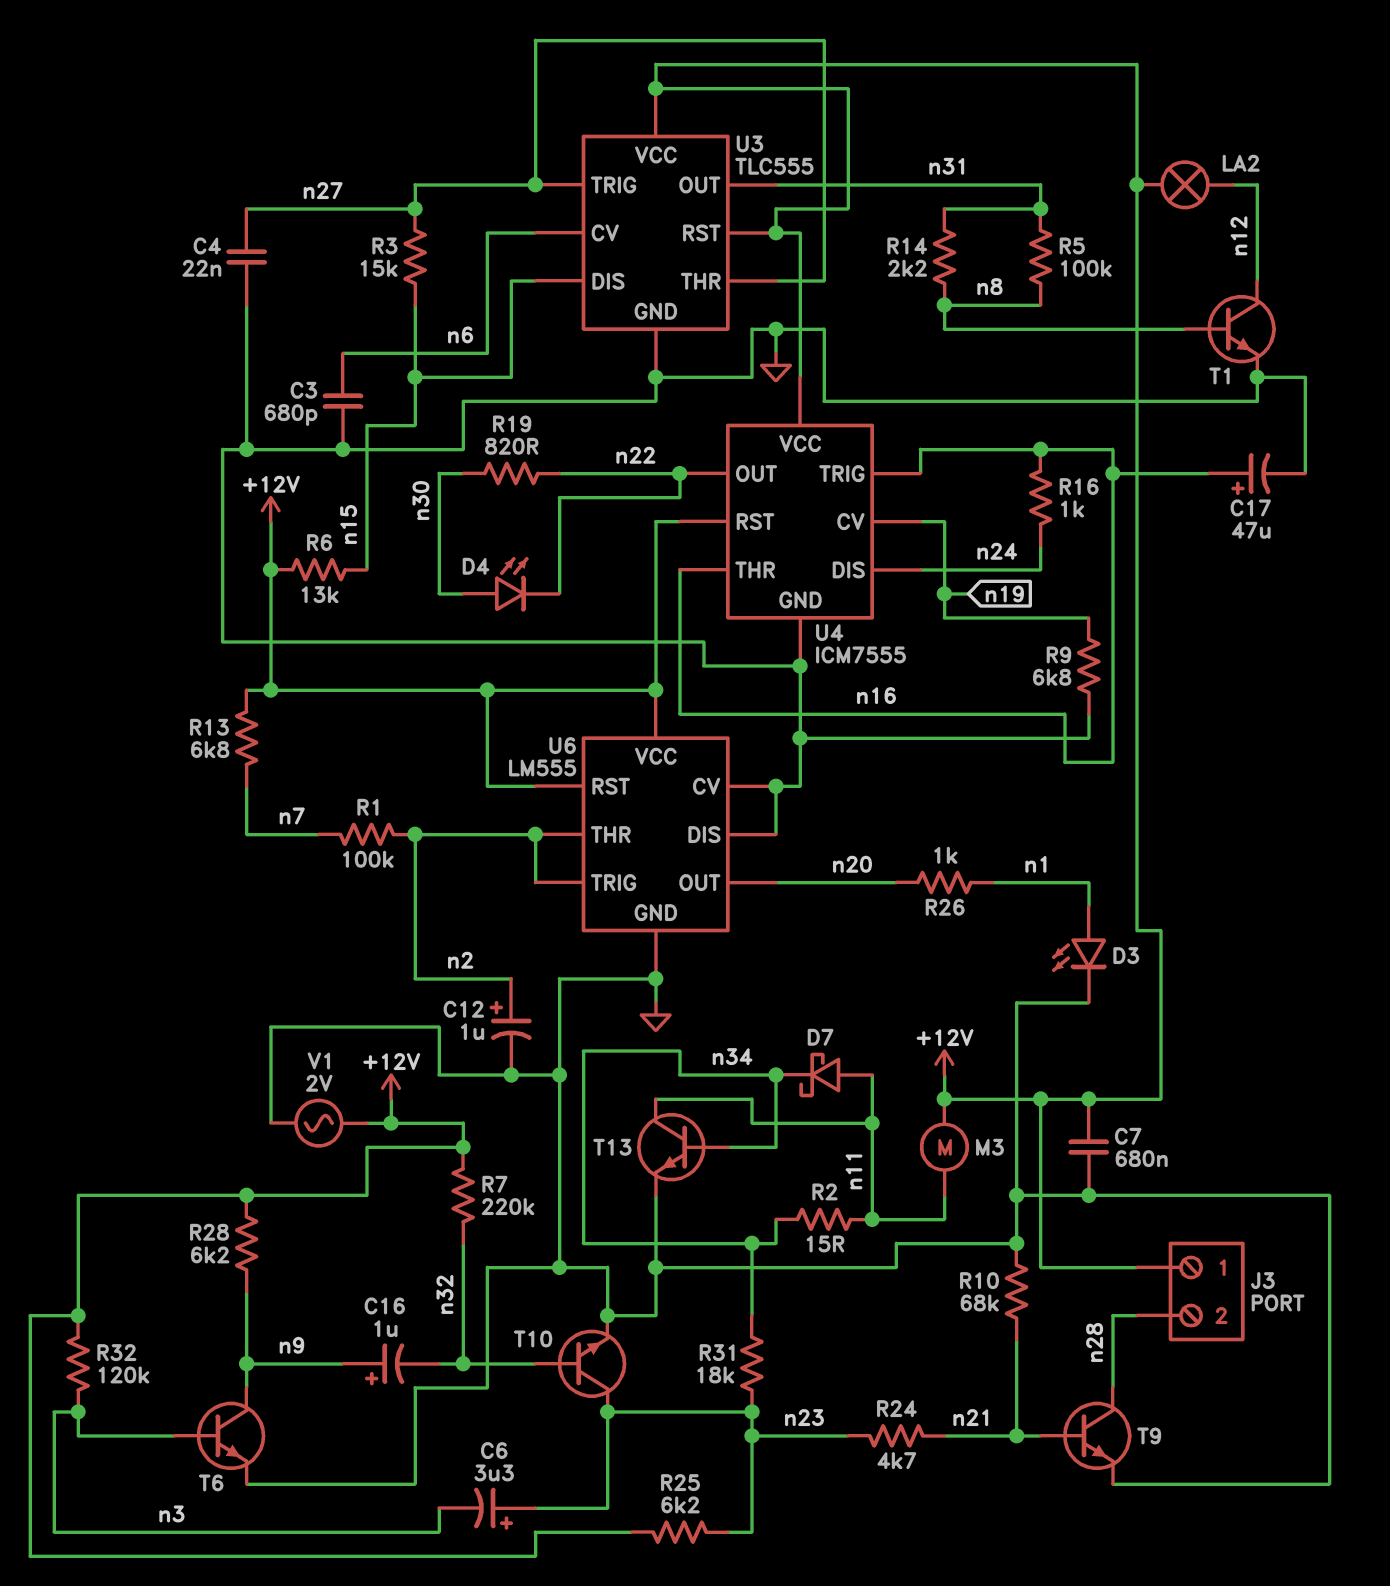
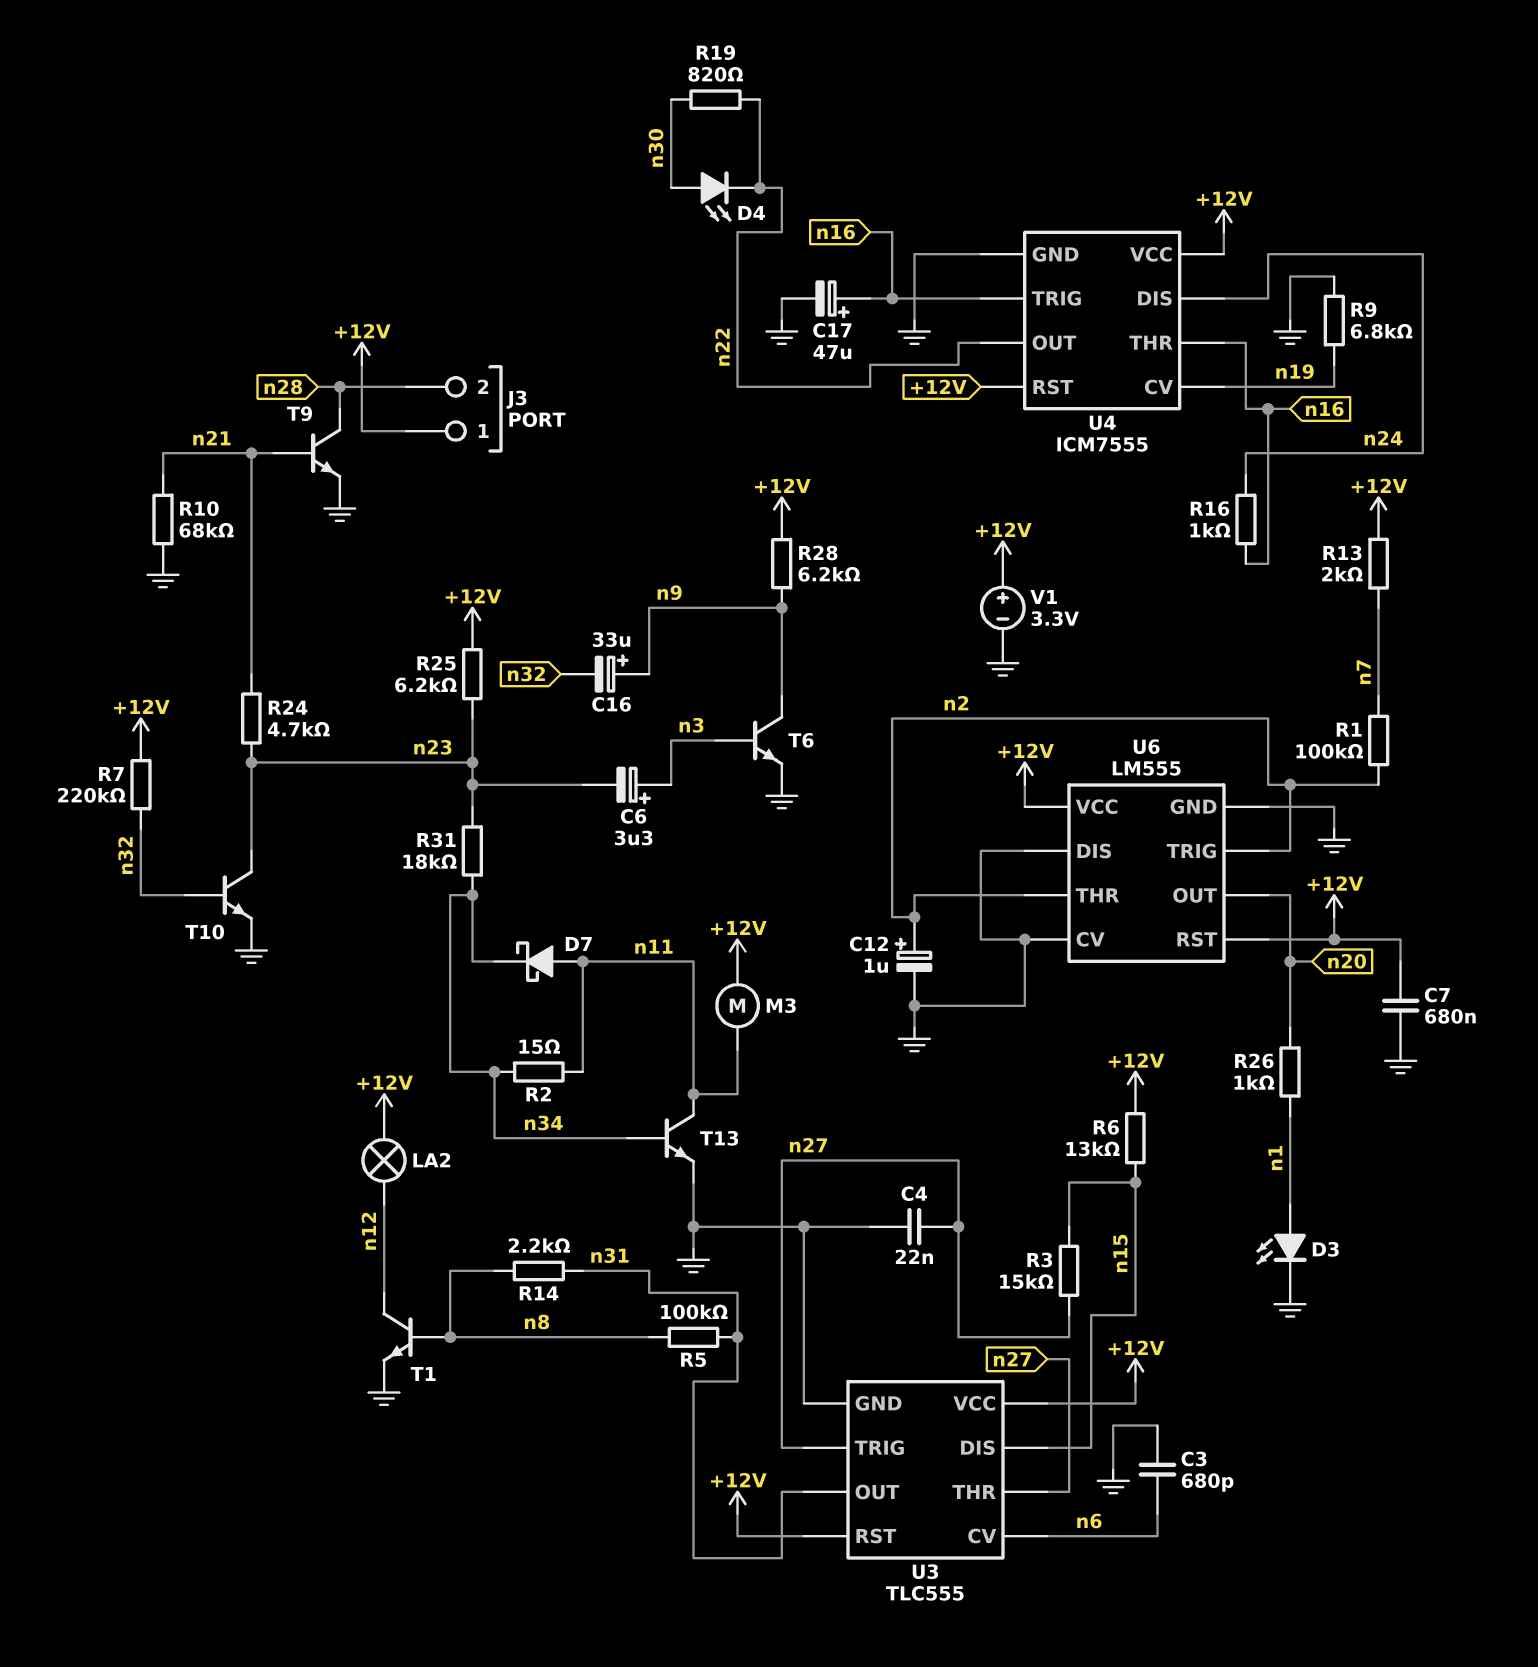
C6: 3.3uF (plus n23, minus n3) -> 3.3uF (plus n3, minus n23)
C16: 1uF (plus n9, minus n32) -> 33uF (plus n9, minus n32)
R13: 6.8k (+12V, n7) -> 2k (+12V, n7)
R32: 120k (+12V, n3) -> none
V1: AC 2V (+12V, GND) -> 3.3V (plus +12V, minus GND)

